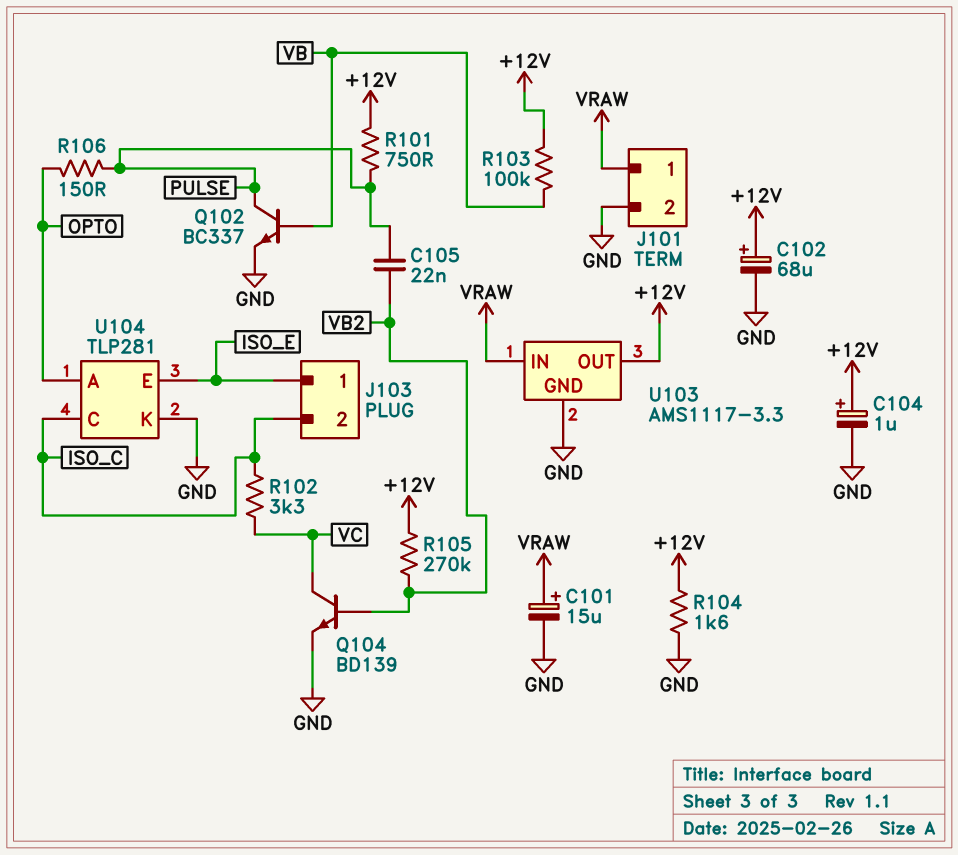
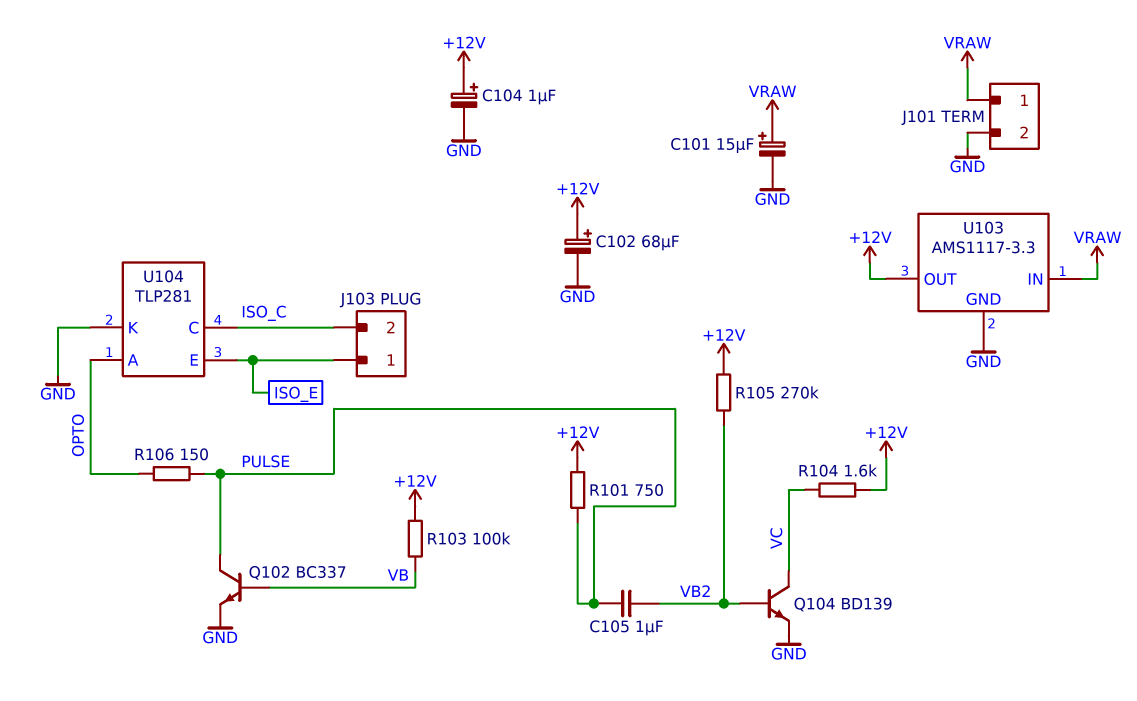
C105: 22nF (PULSE, VB2) -> 1uF (PULSE, VB2)
R102: 3.3k (ISO_C, VC) -> none
R104: 1.6k (+12V, GND) -> 1.6k (+12V, VC)

